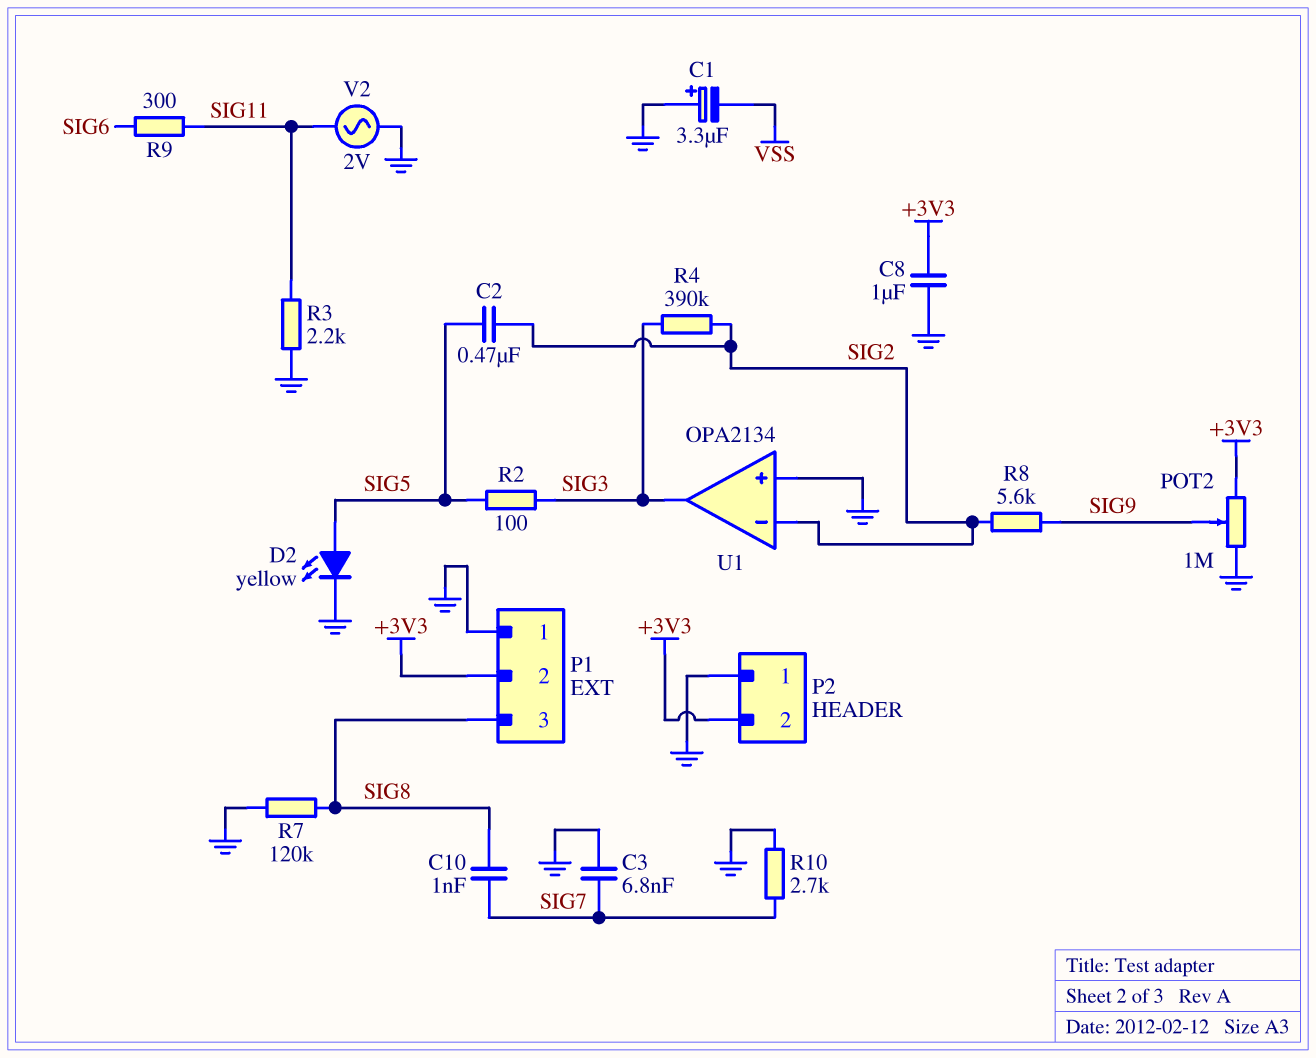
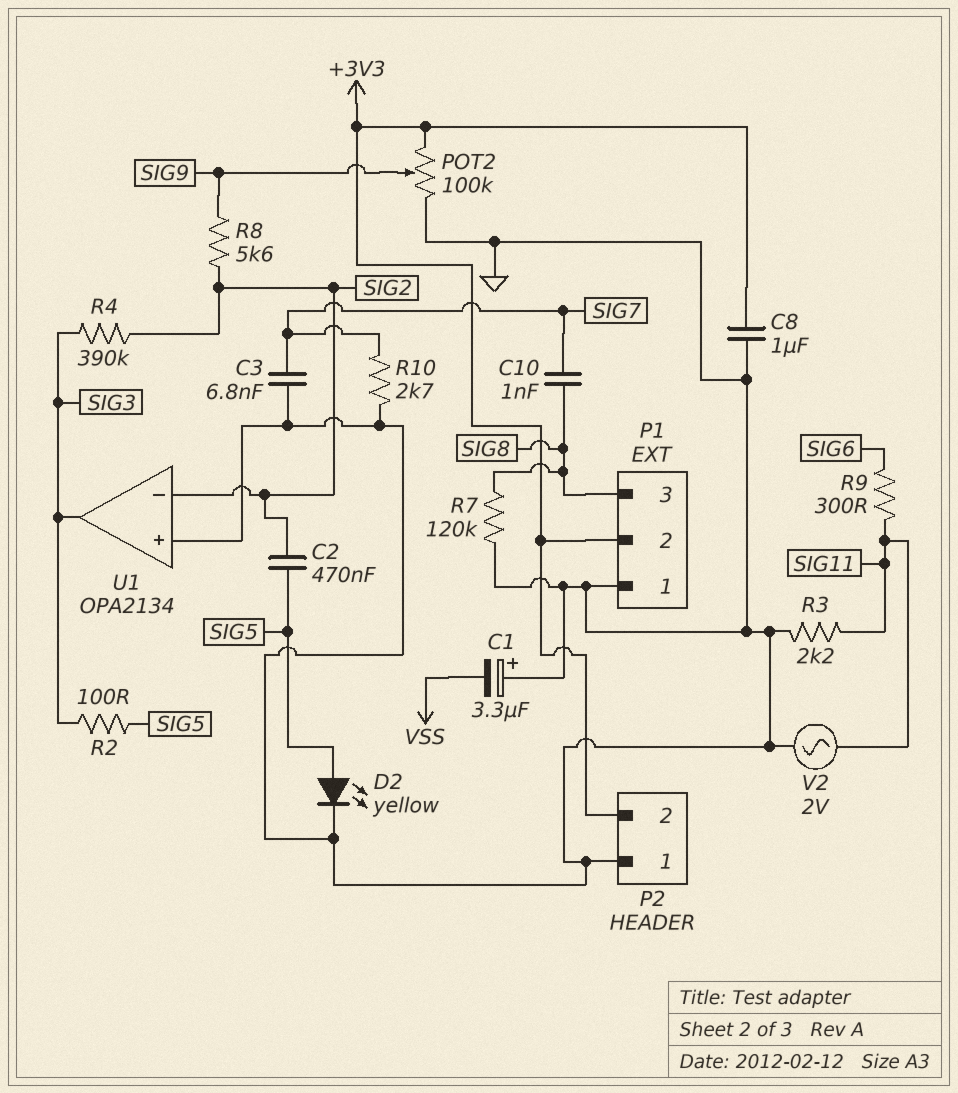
POT2: 1M (+3V3, GND, wiper SIG9) -> 100k (+3V3, GND, wiper SIG9)

